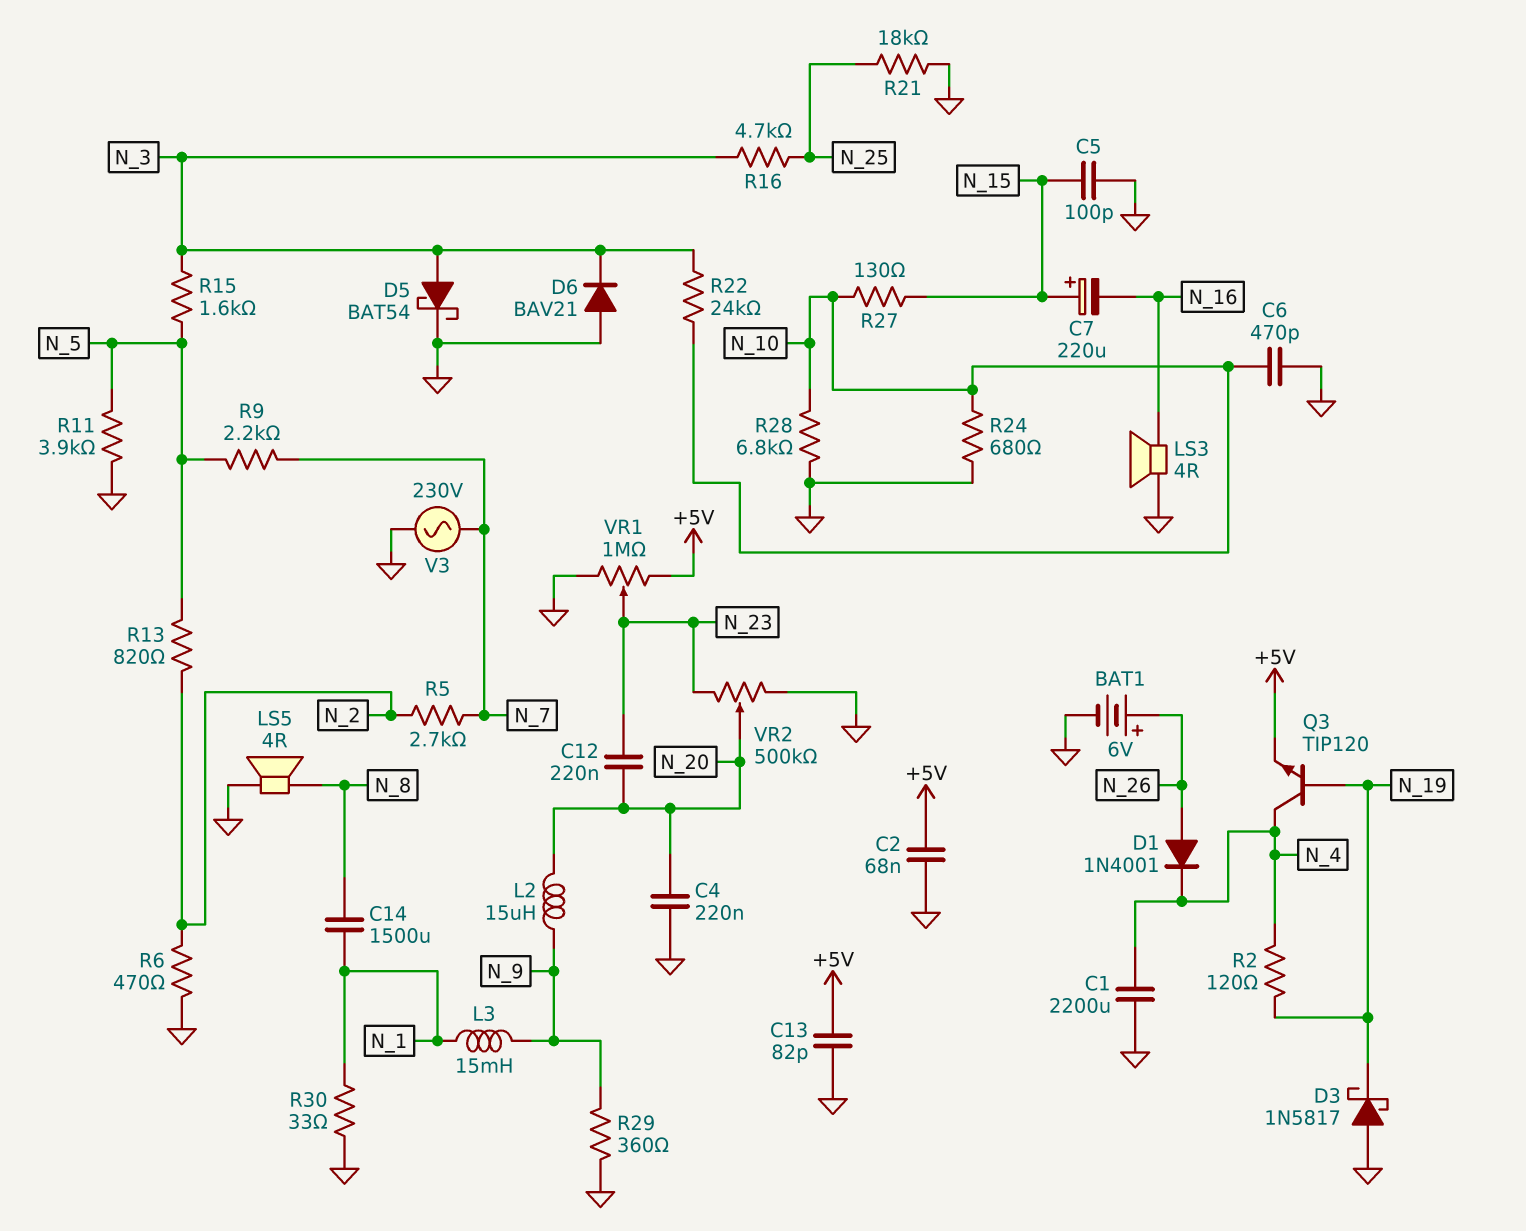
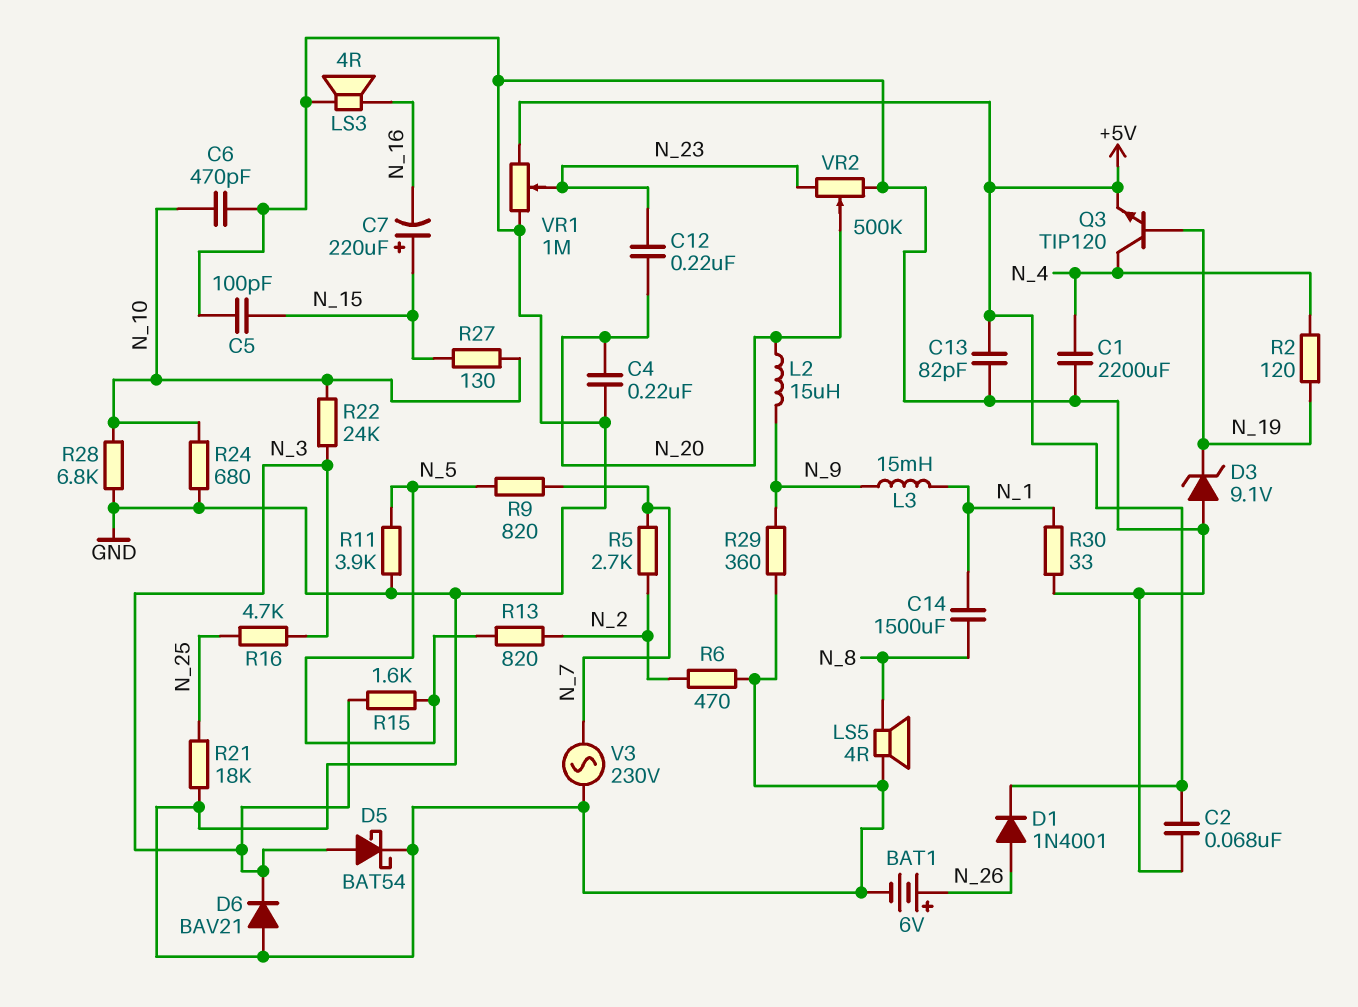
D1: diode 1N4001 (A N_26, K N_4) -> diode 1N4001 (A N_26, K +5V)
D3: schottky 1N5817 (A GND, K N_19) -> zener 9.1V (A GND, K N_19)
R9: 2.2k (N_5, N_7) -> 820 (N_5, N_7)

